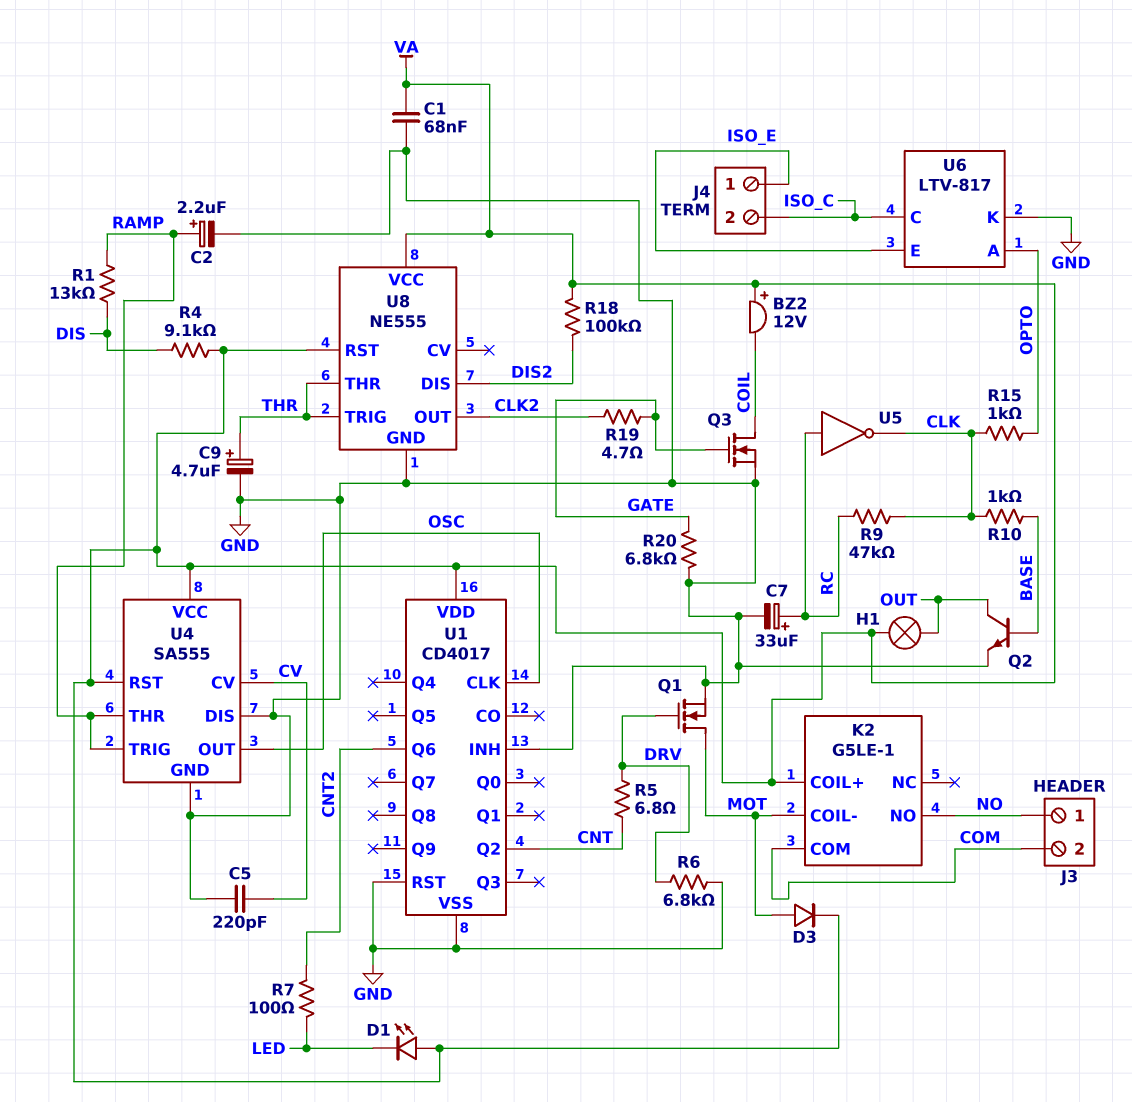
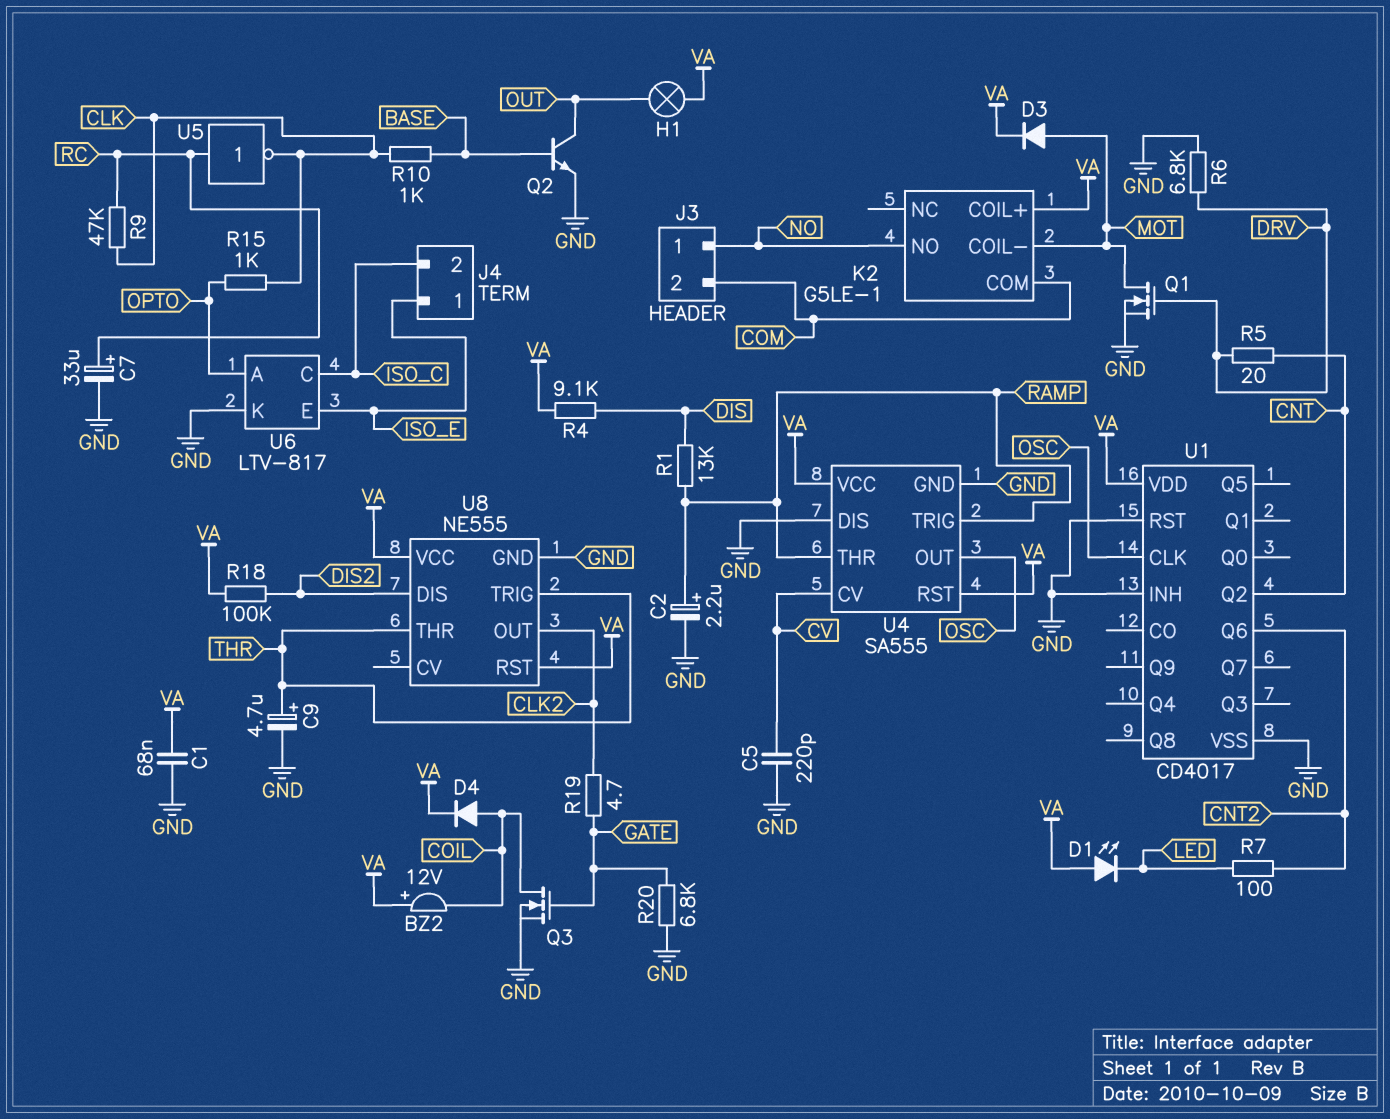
D4: none -> diode (A COIL, K VA)
R5: 6.8 (CNT, DRV) -> 20 (CNT, DRV)

